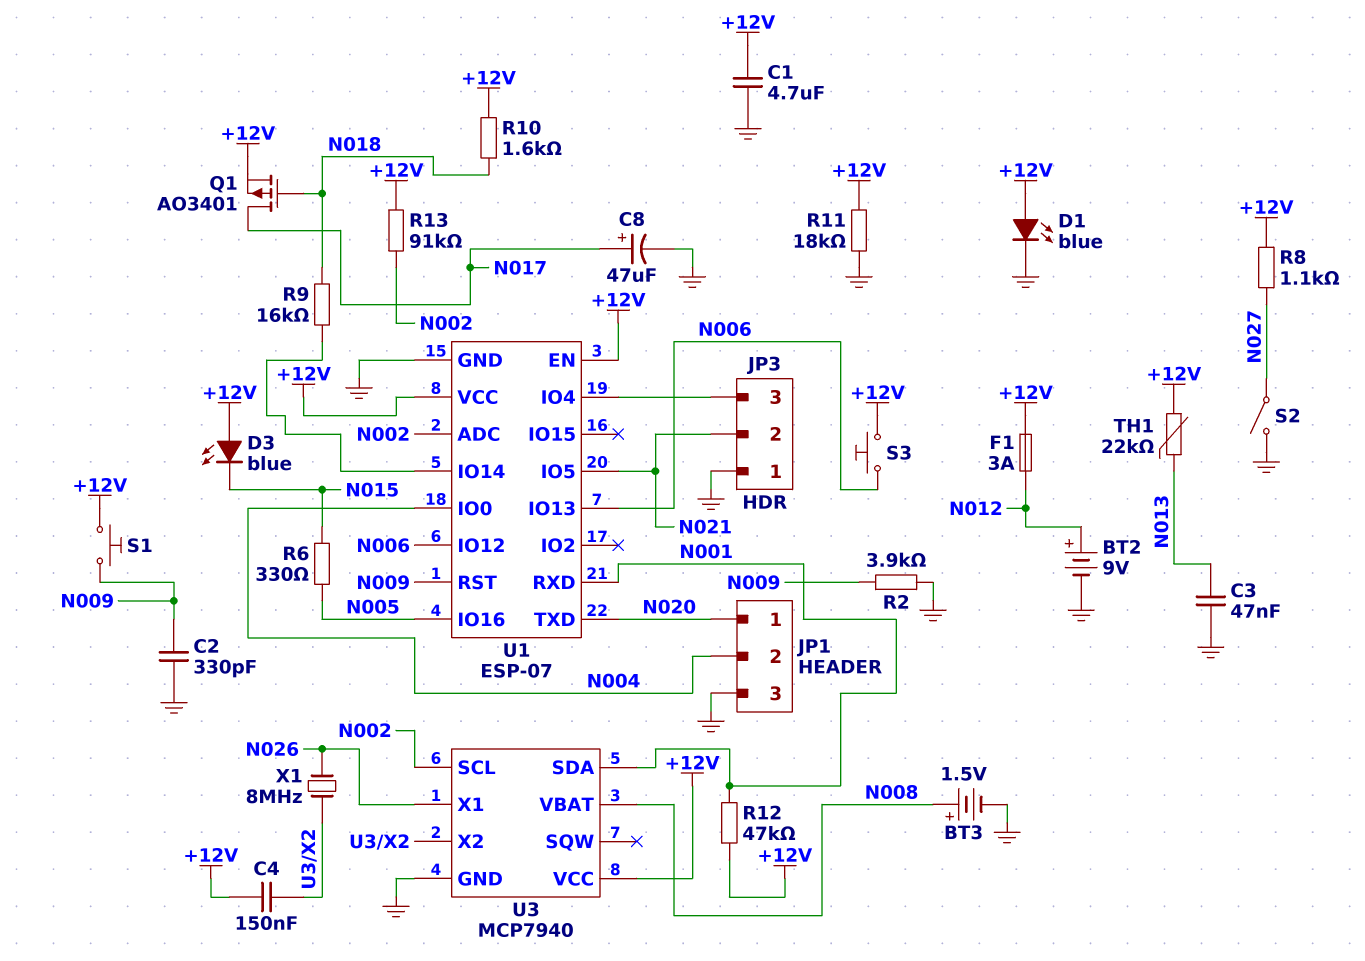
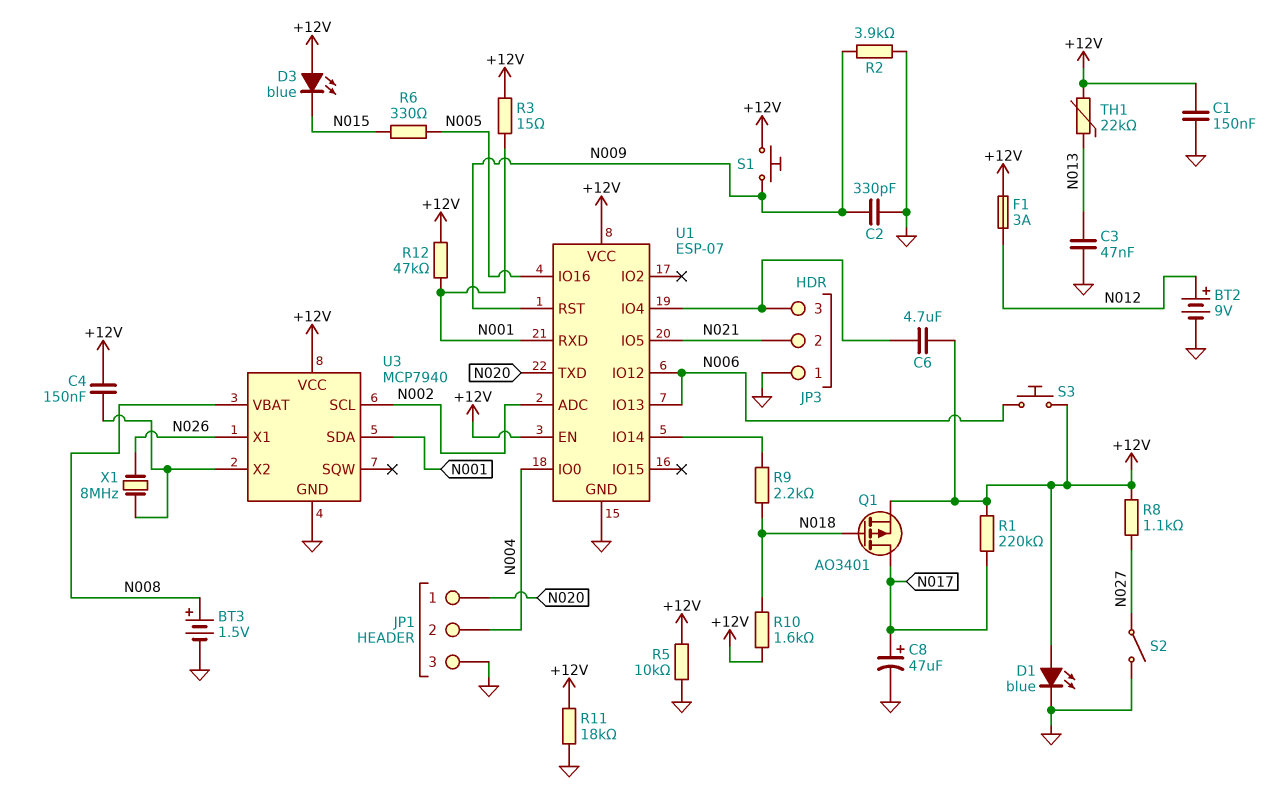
C1: 4.7uF (+12V, GND) -> 150nF (+12V, GND)
C6: none -> 4.7uF (+12V, JP3/3)
R1: none -> 220k (+12V, N017)
R3: none -> 15 (+12V, N001)
R5: none -> 10k (+12V, GND)
R9: 16k (N018, U1/IO14) -> 2.2k (N018, U1/IO14)
R13: 91k (+12V, N002) -> none

